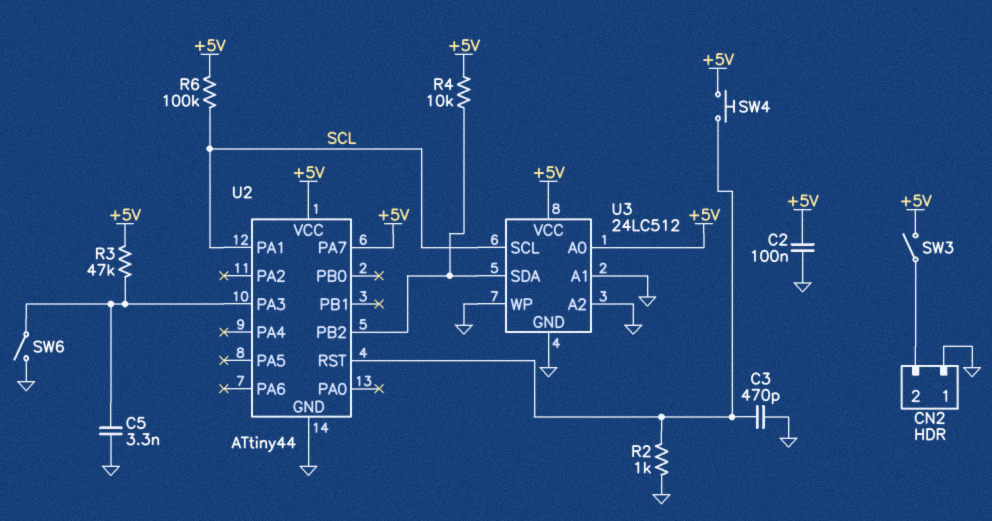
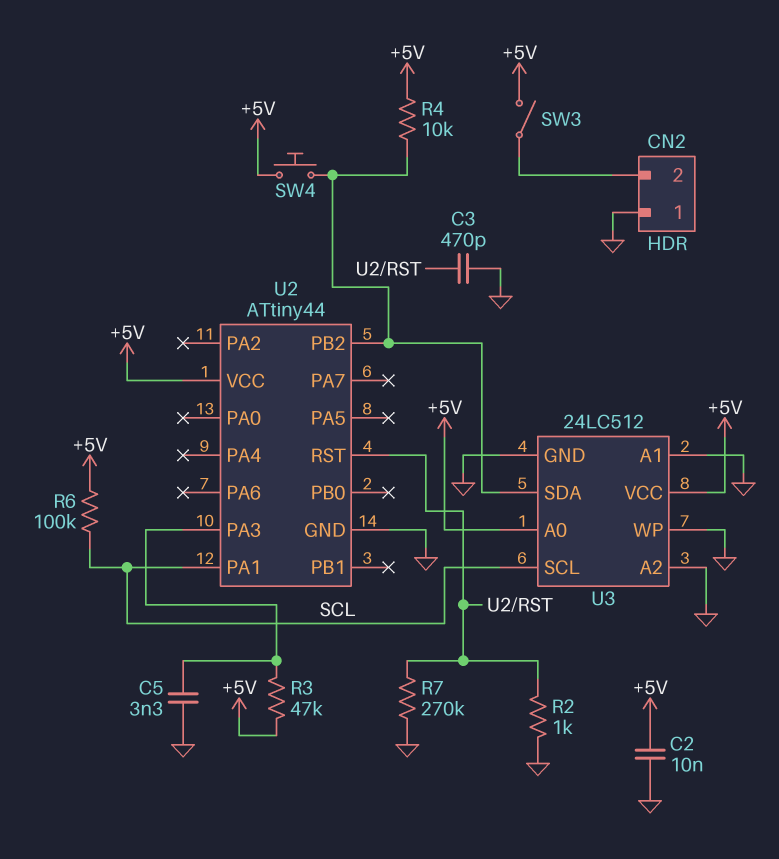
C2: 100nF (+5V, GND) -> 10nF (+5V, GND)
R7: none -> 270k (GND, U2/RST)
SW4: button (+5V, U2/RST) -> button (+5V, U2/PB2)
SW6: switch (GND, U2/PA3) -> none
U2 pin PA7: +5V -> none

